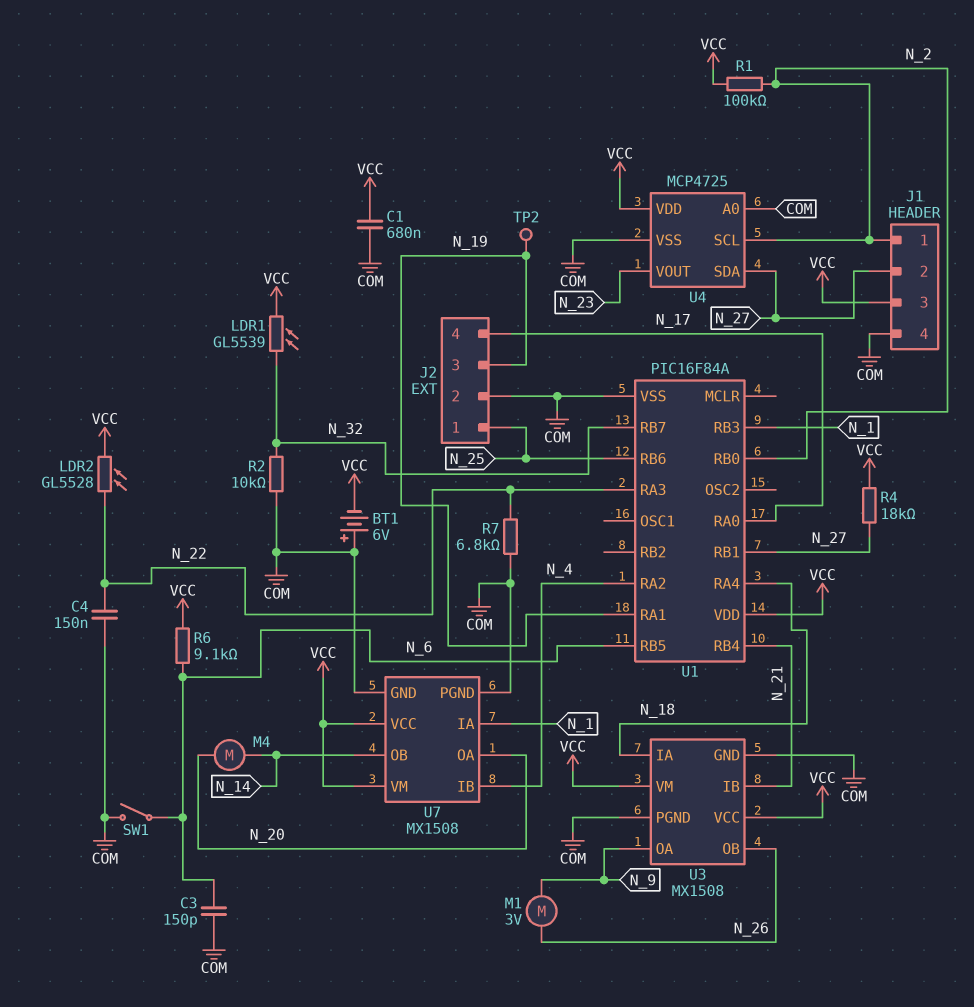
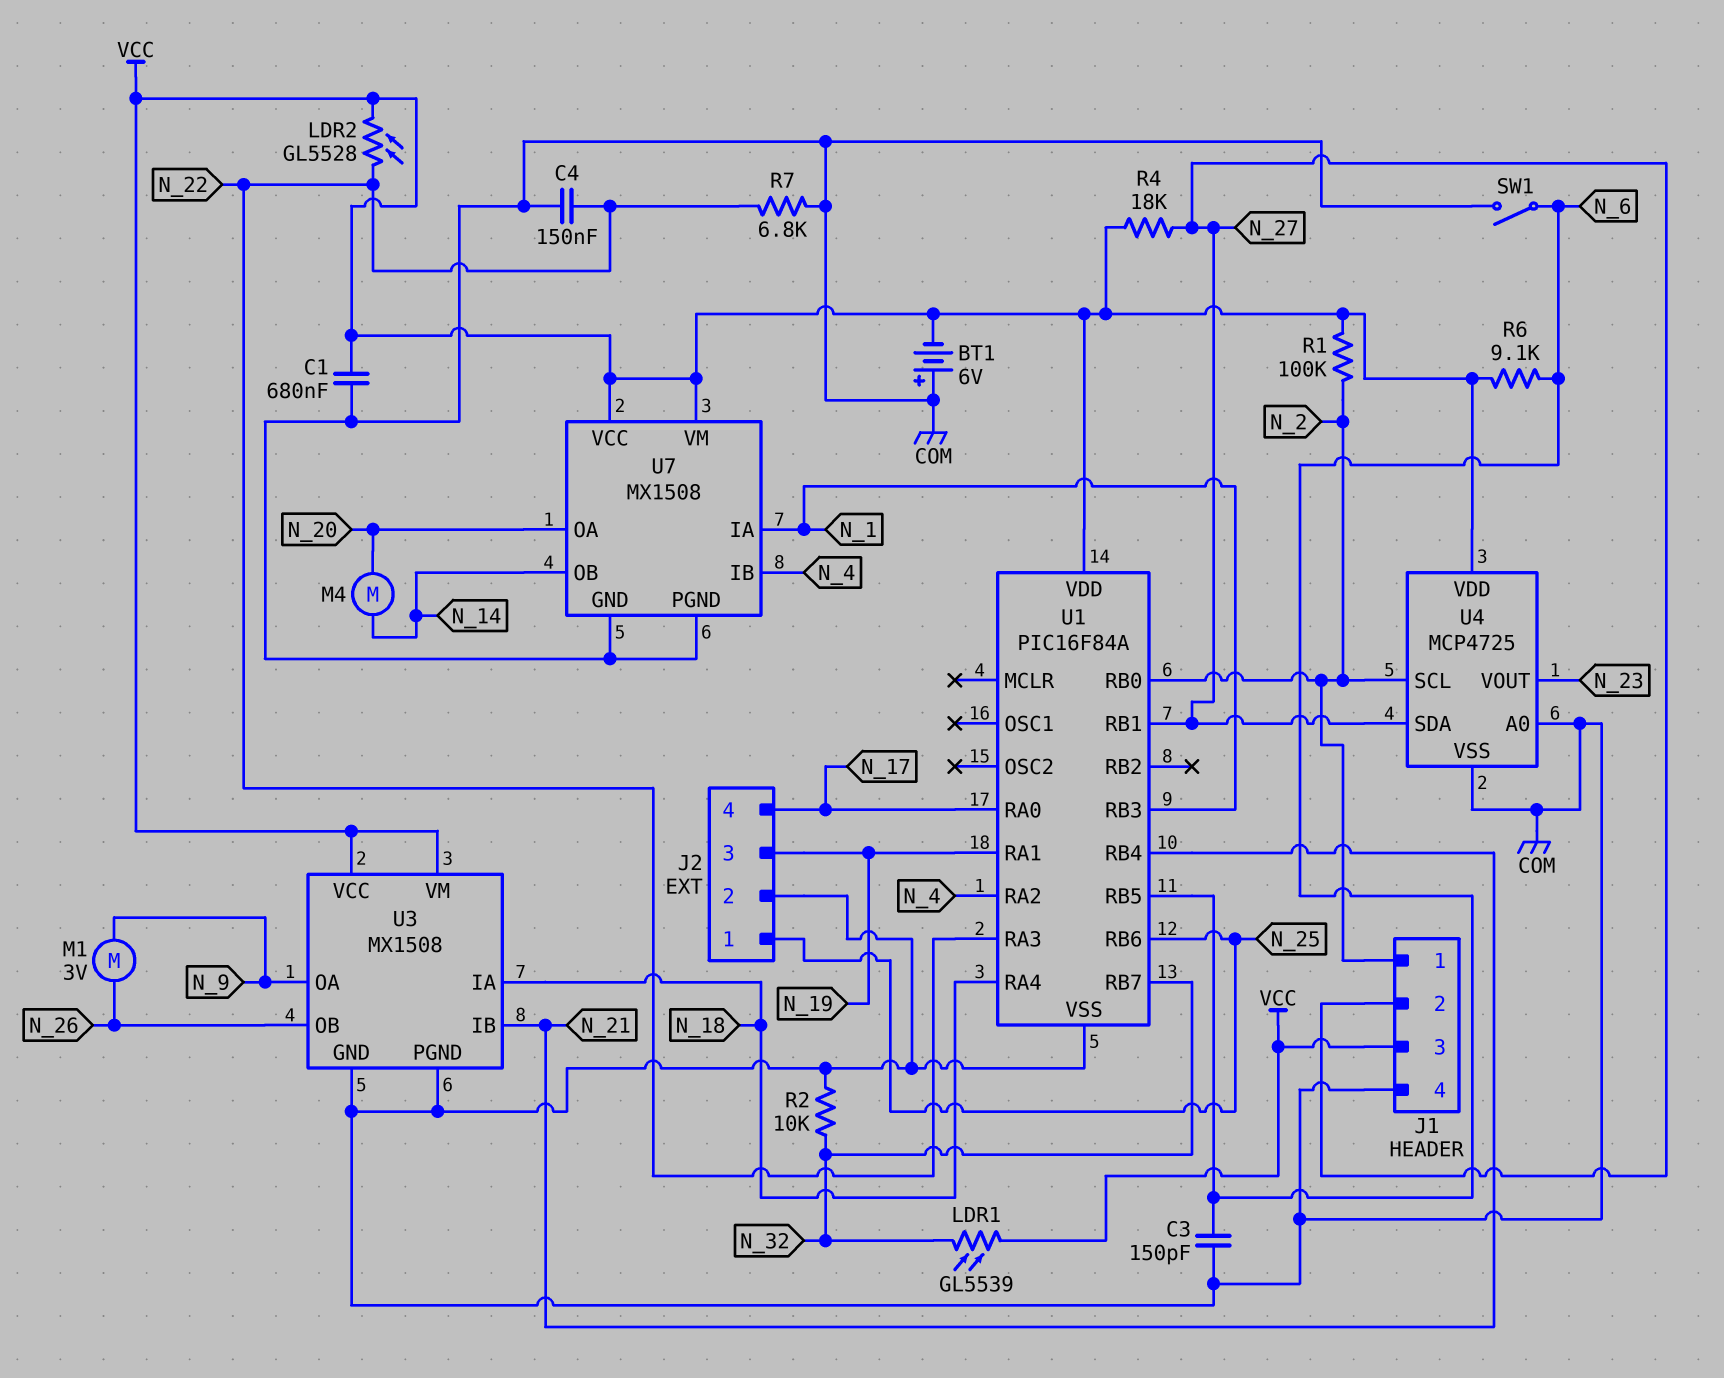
TP2: test point (N_19) -> none

